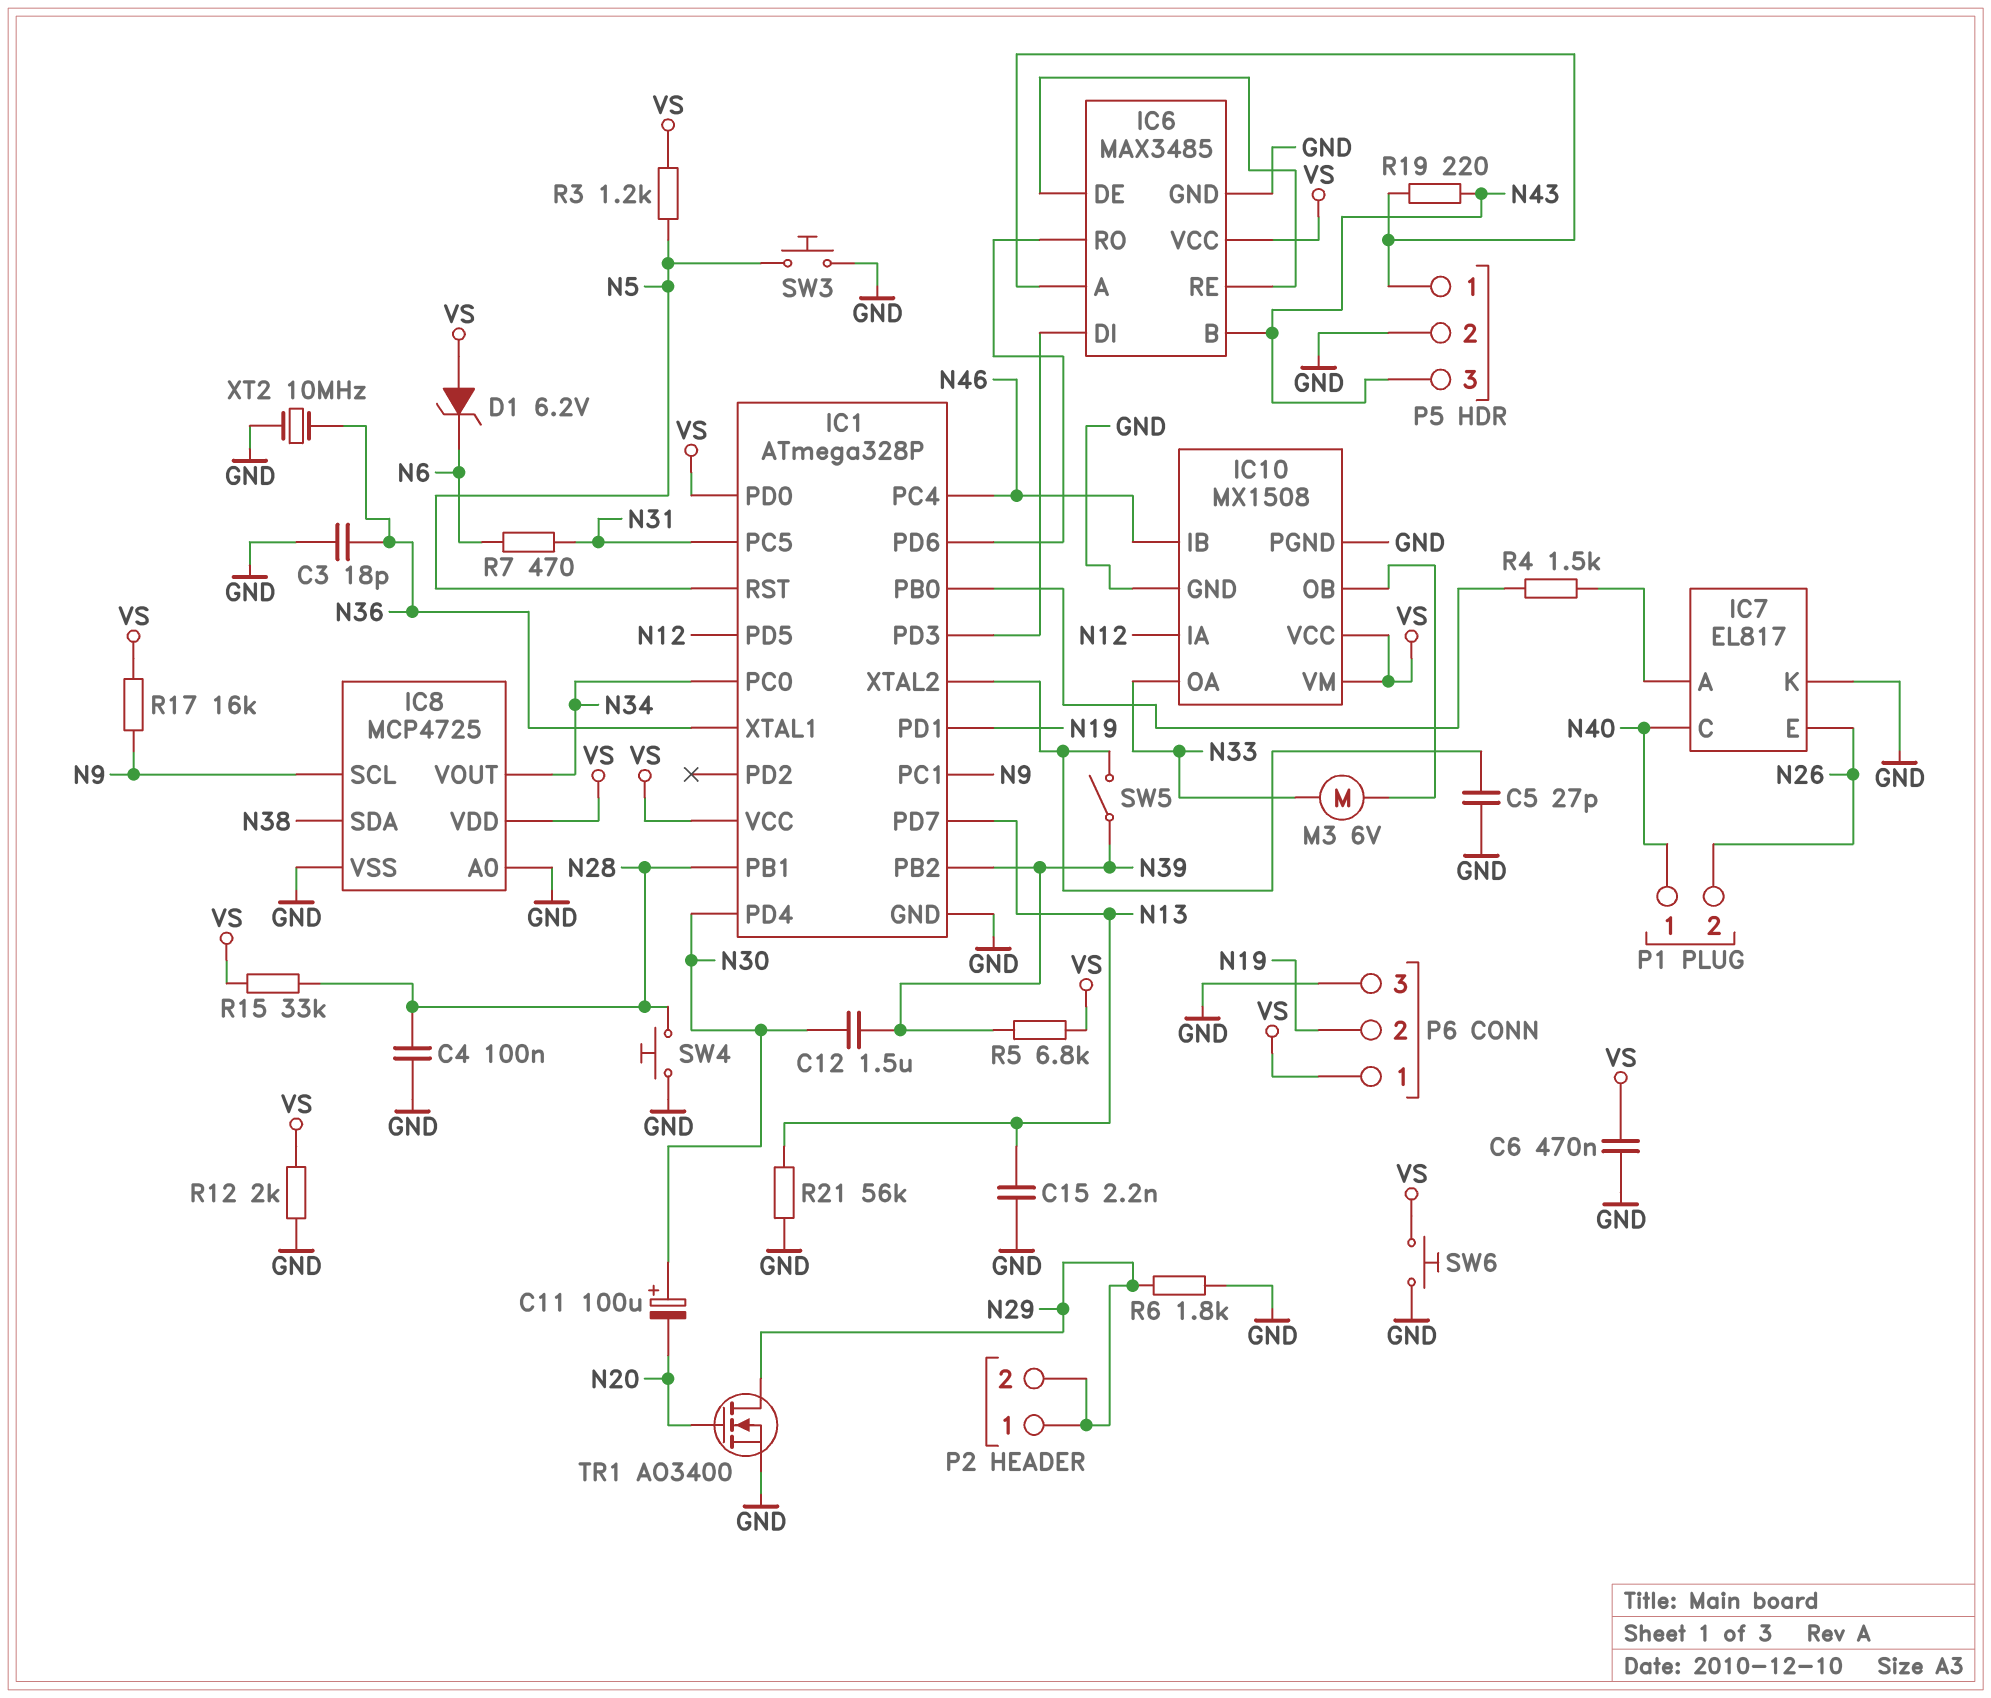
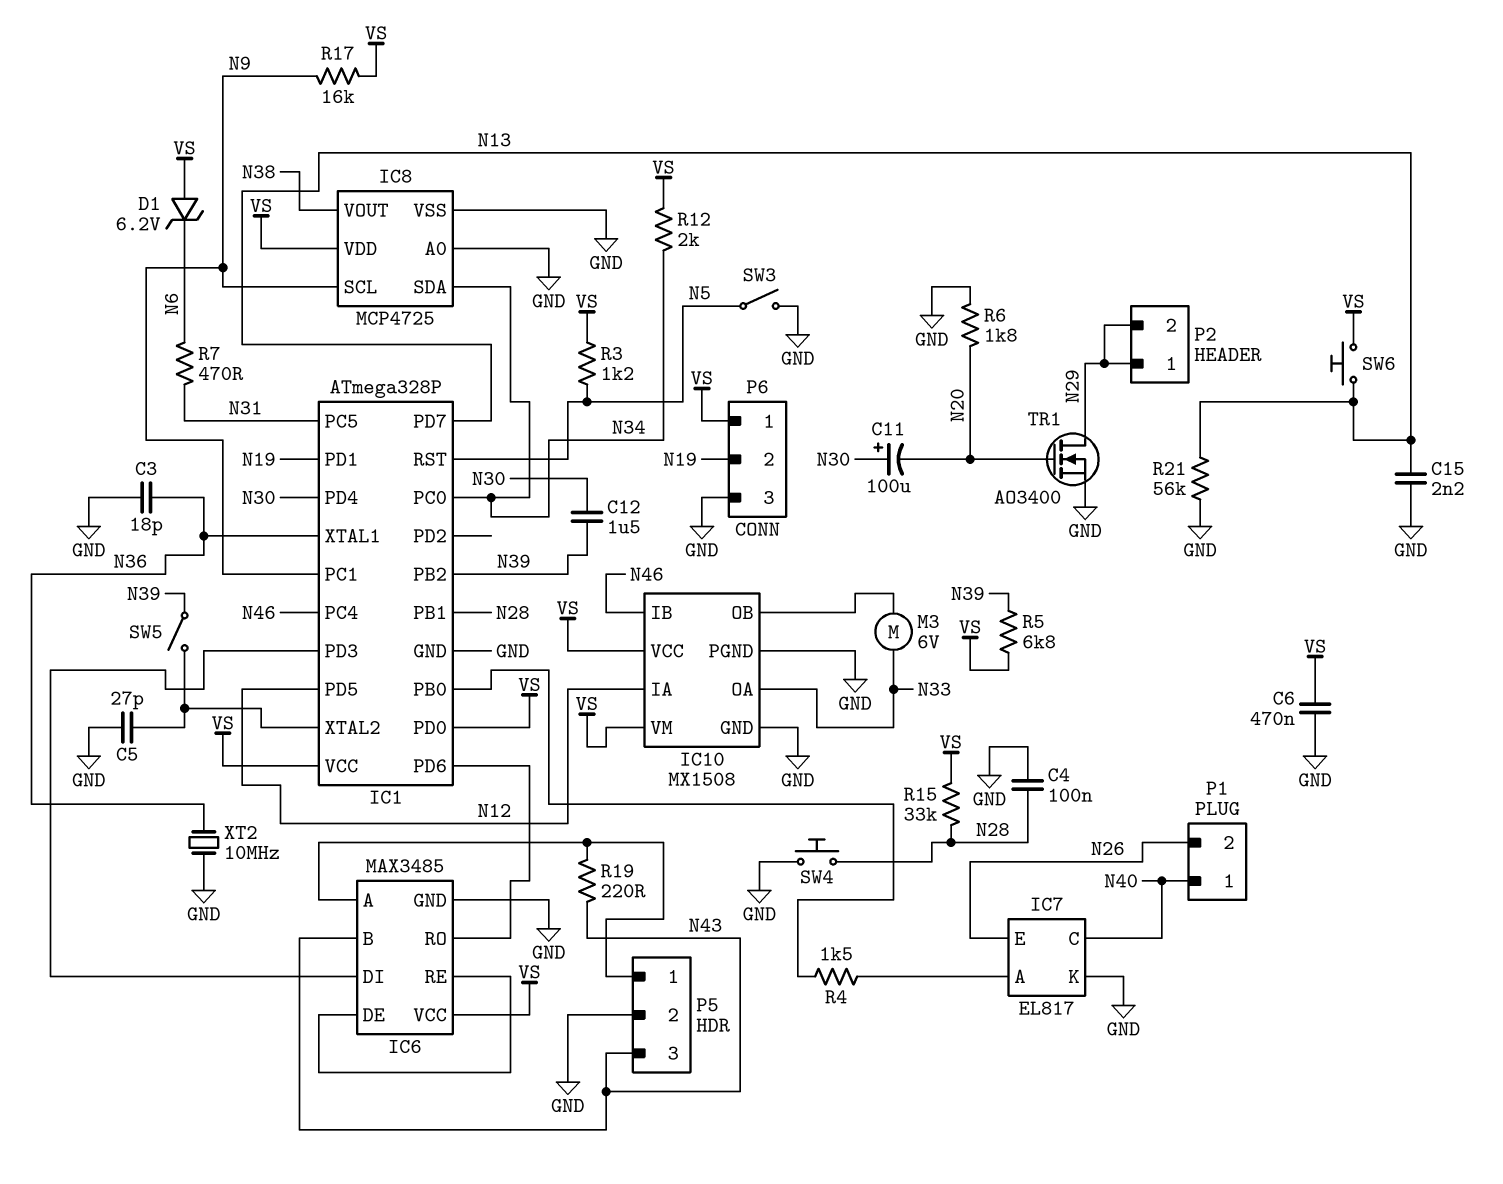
IC8 pin SDA: N38 -> N34
IC8 pin VOUT: N34 -> N38
R6: 1.8k (GND, N29) -> 1.8k (GND, N20)
R12: 2k (GND, VS) -> 2k (N34, VS)
SW3: button (GND, N5) -> switch (GND, N5)
SW6: button (GND, VS) -> button (N13, VS)

